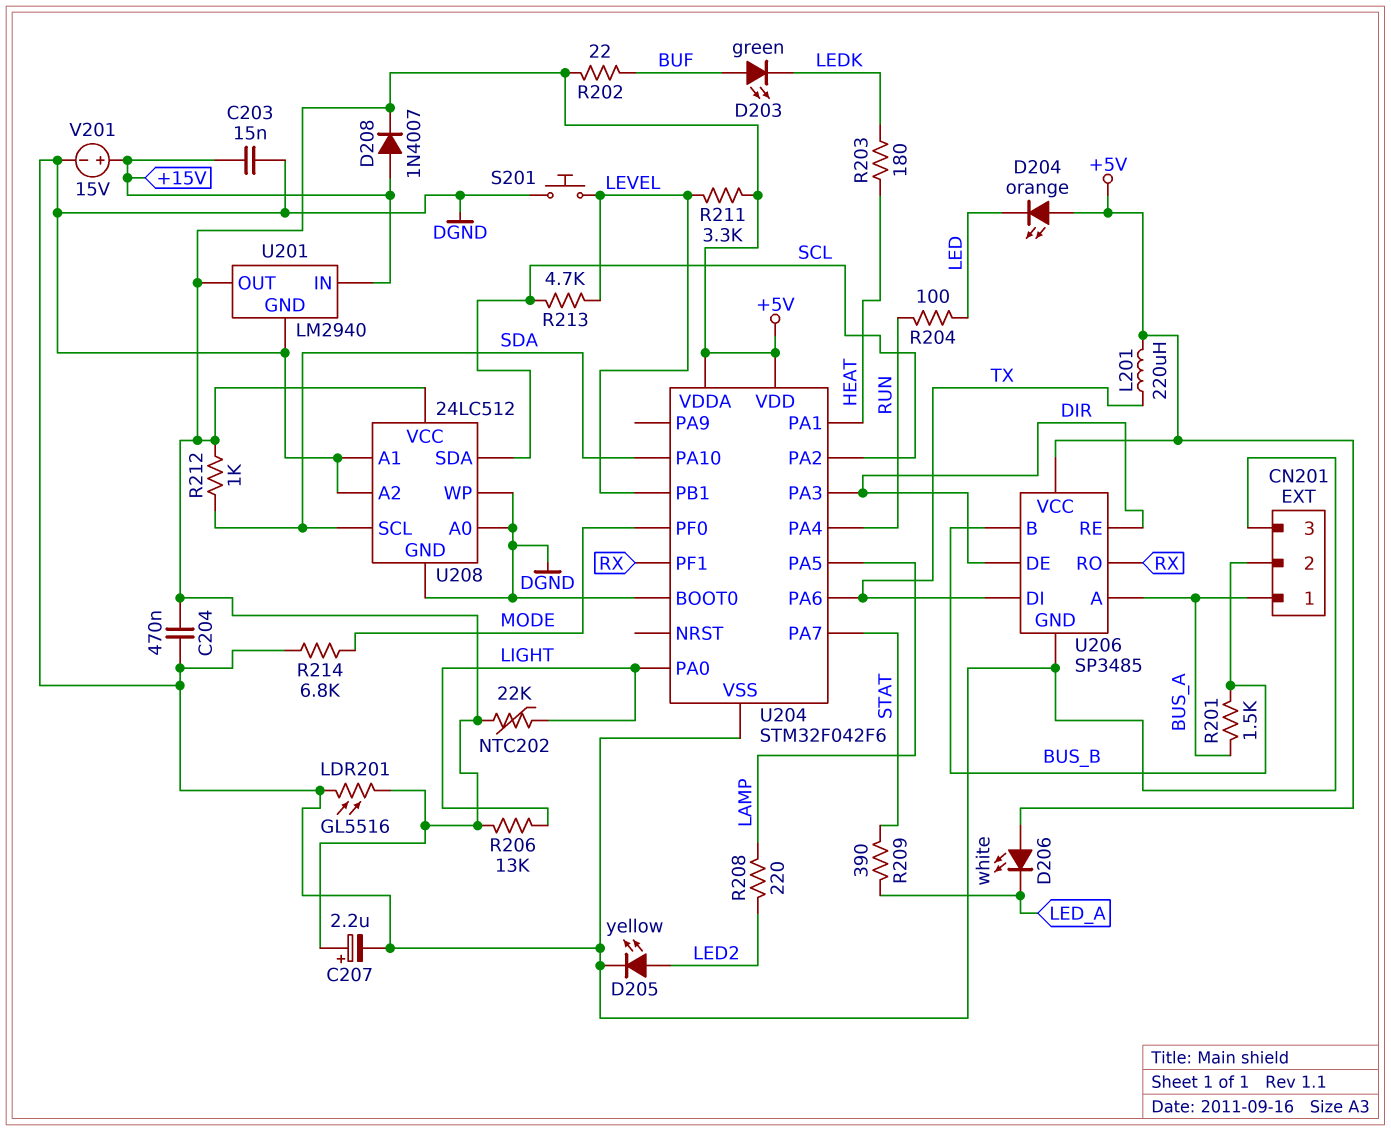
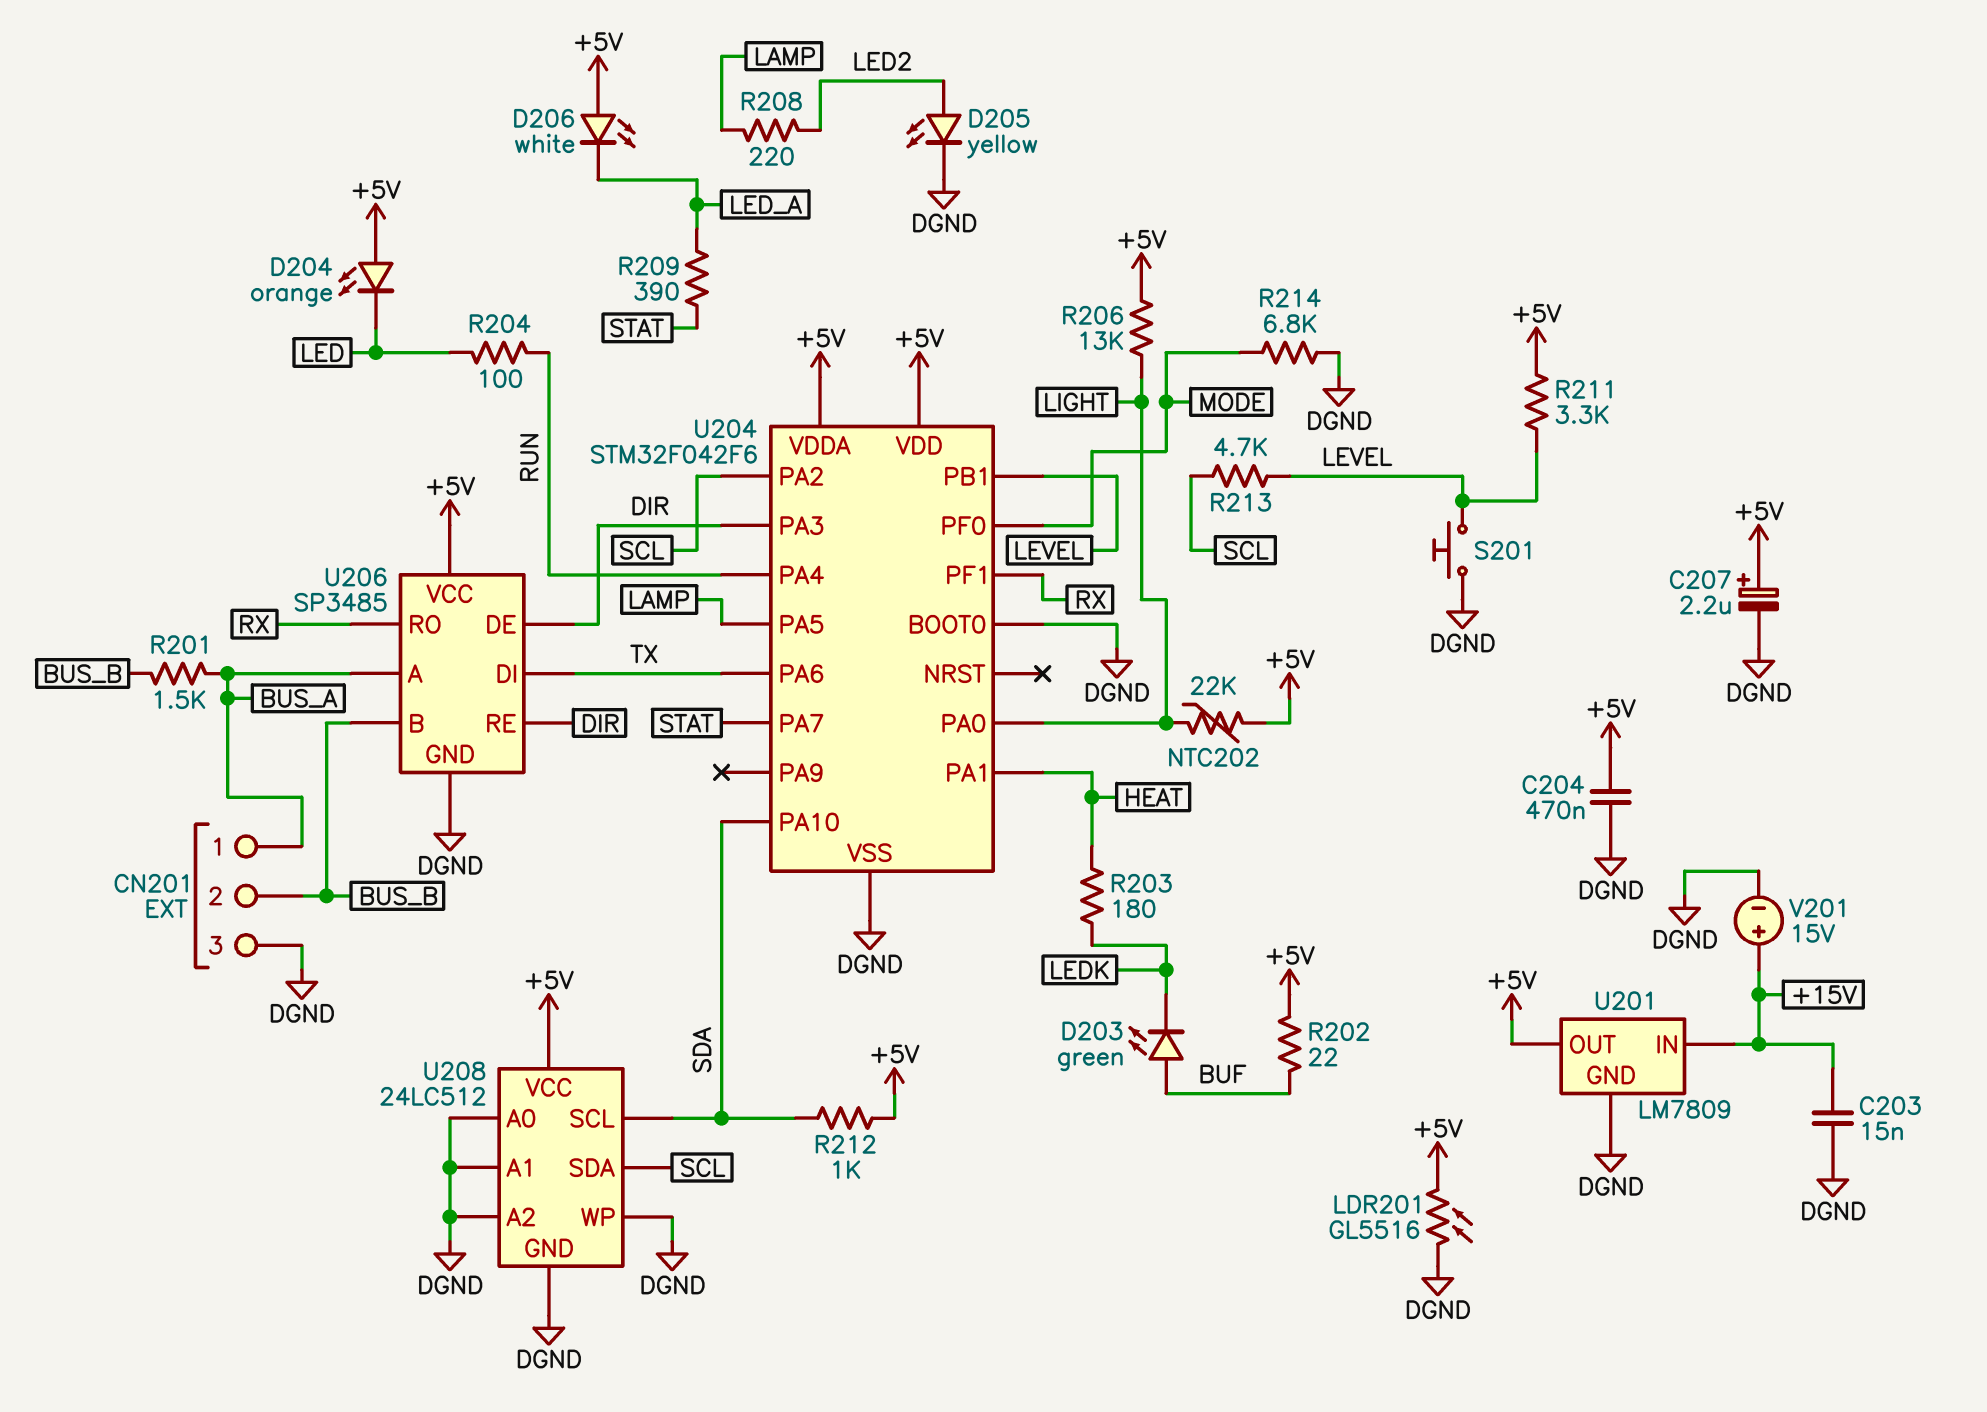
D208: diode 1N4007 (A +15V, K +5V) -> none
L201: 220uH (+5V, TX) -> none
U201: LM2940 -> LM7809

